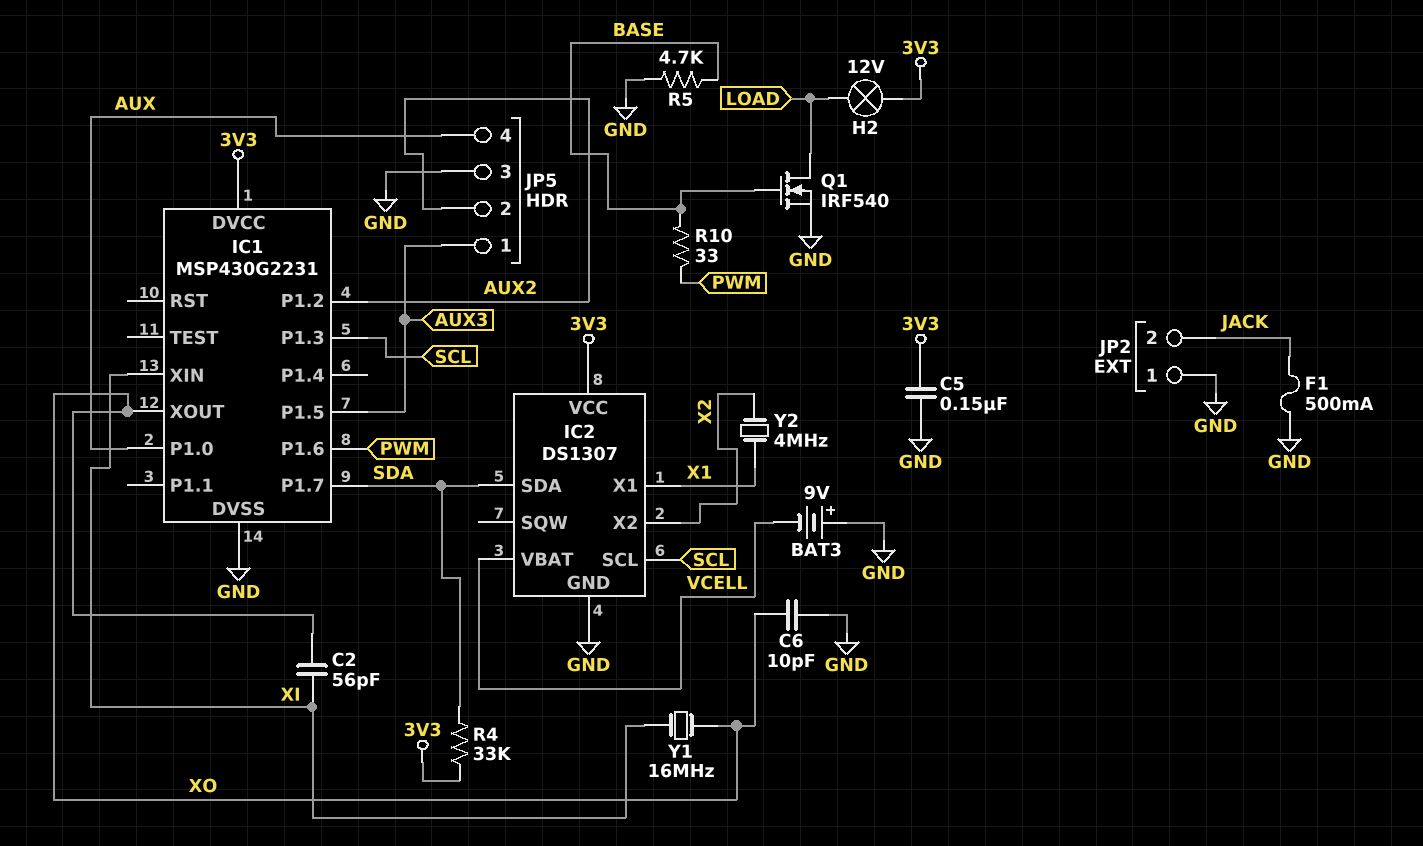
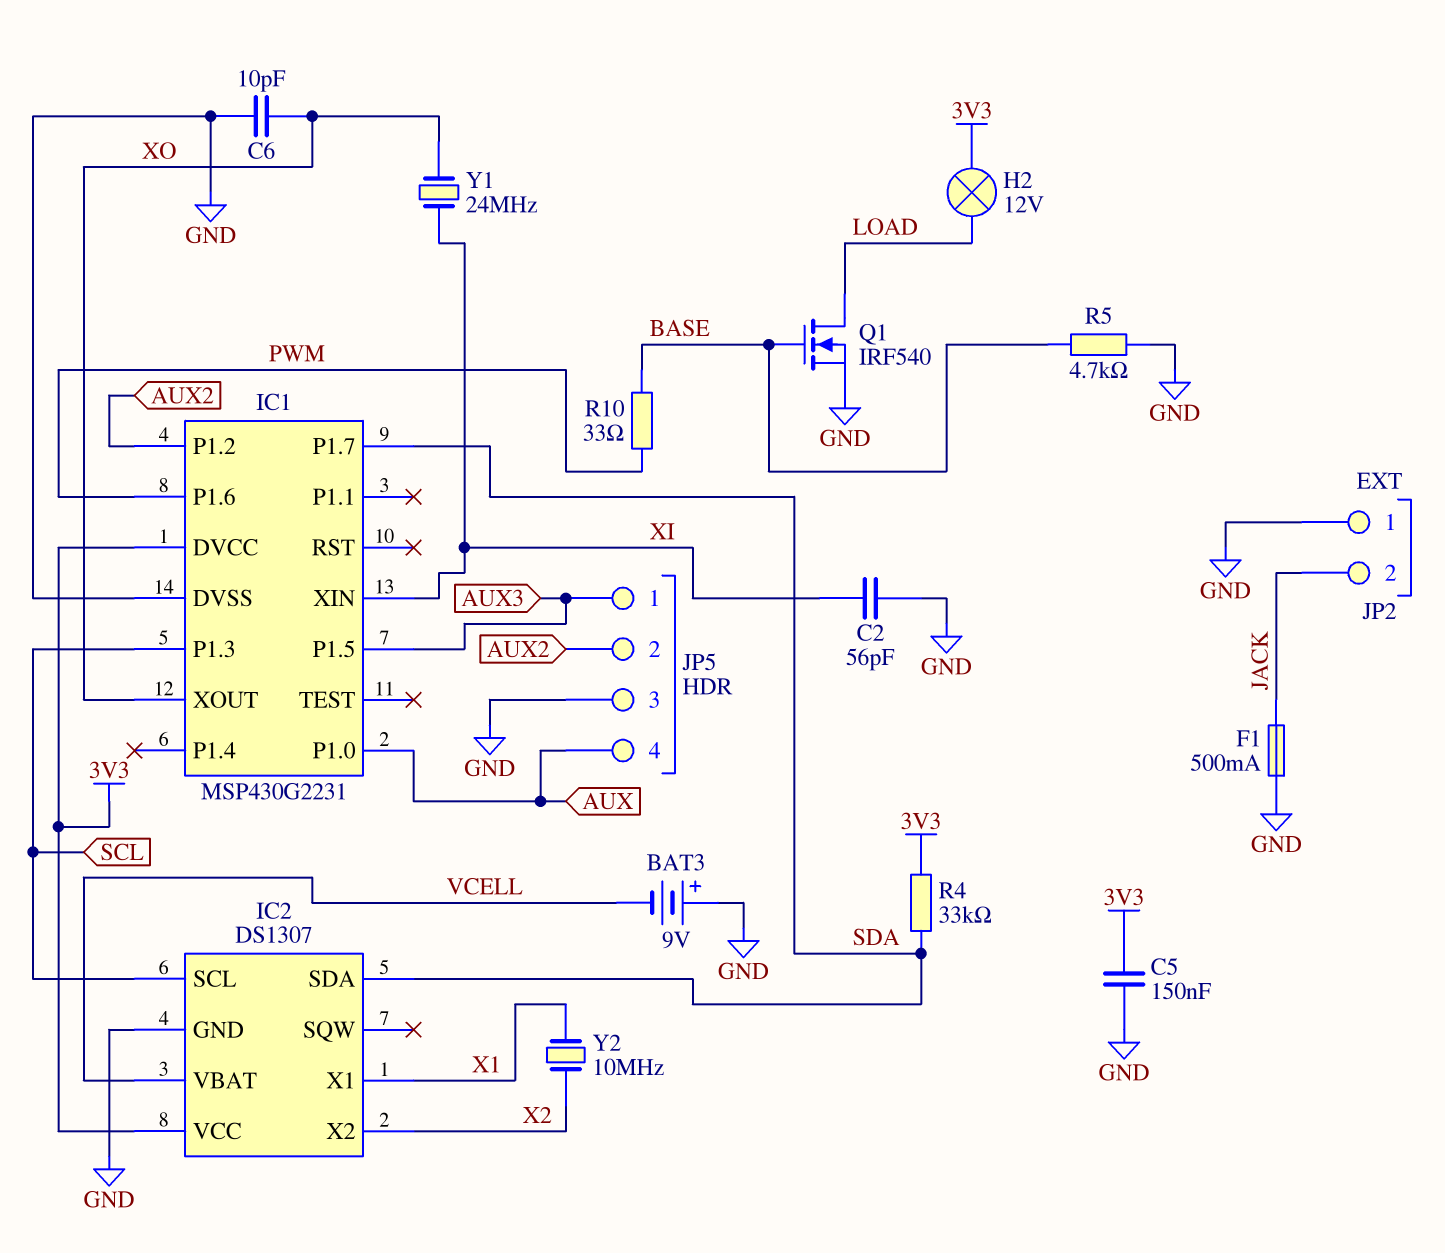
C2: 56pF (XI, XO) -> 56pF (GND, XI)
Y1: 16MHz (XI, XO) -> 24MHz (XI, XO)
Y2: 4MHz (X1, X2) -> 10MHz (X1, X2)

